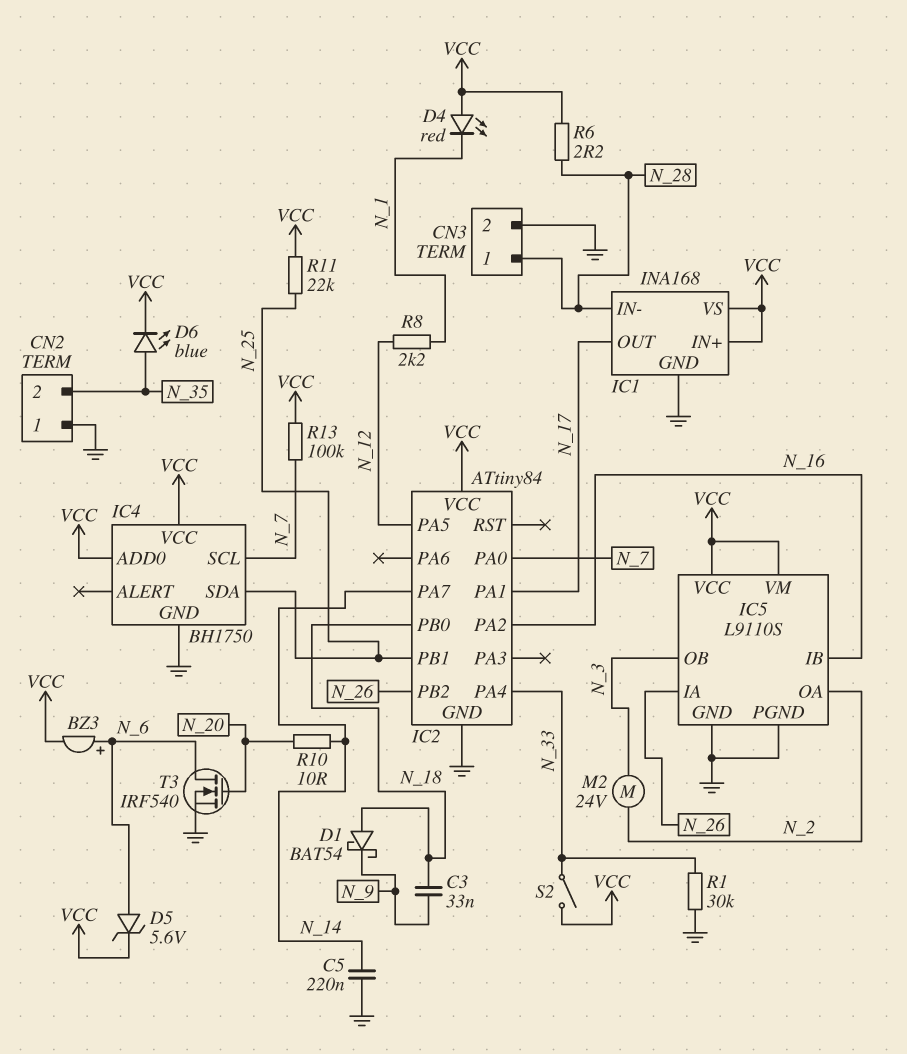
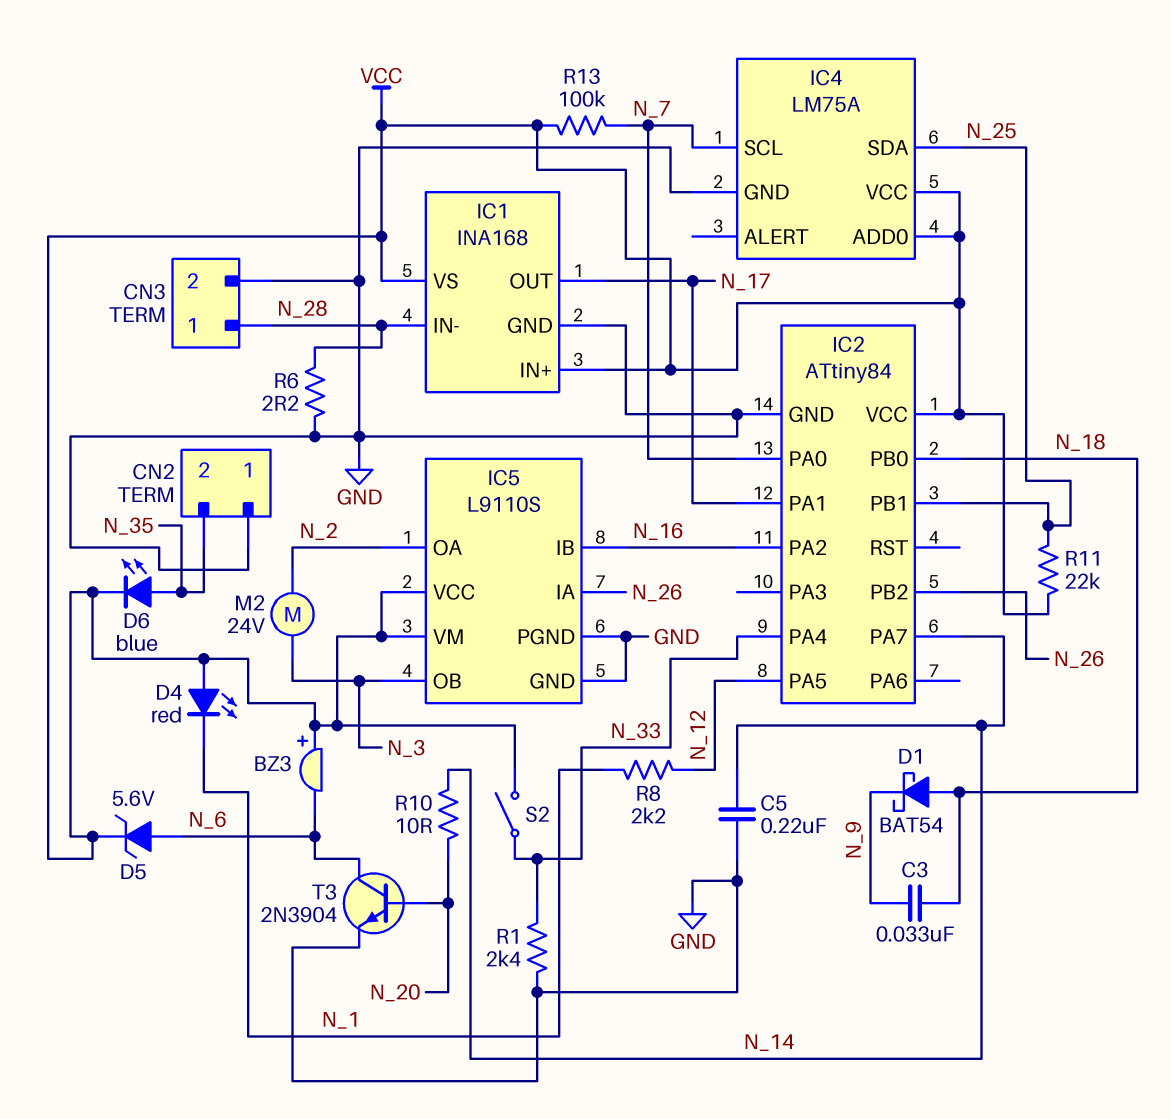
BZ3: buzzer (plus N_6, minus VCC) -> buzzer (plus VCC, minus N_6)
IC4: BH1750 -> LM75A
R1: 30k (GND, N_33) -> 2.4k (GND, N_33)
R6: 2.2 (N_28, VCC) -> 2.2 (GND, N_28)
T3: NMOS IRF540 (G N_20, D N_6, S GND) -> NPN 2N3904 (B N_20, C N_6, E GND)

